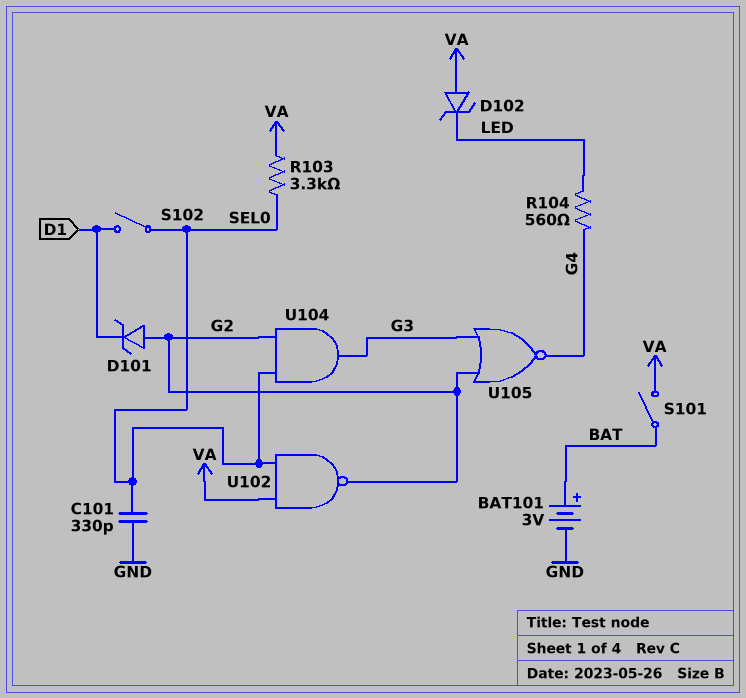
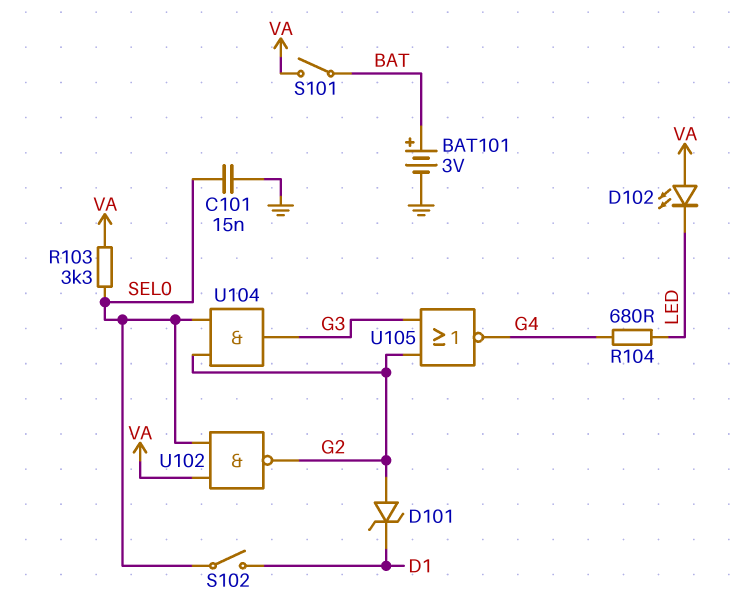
C101: 330pF (GND, SEL0) -> 15nF (GND, SEL0)
D102: zener (A VA, K LED) -> LED (A VA, K LED)
R104: 560 (G4, LED) -> 680 (G4, LED)

